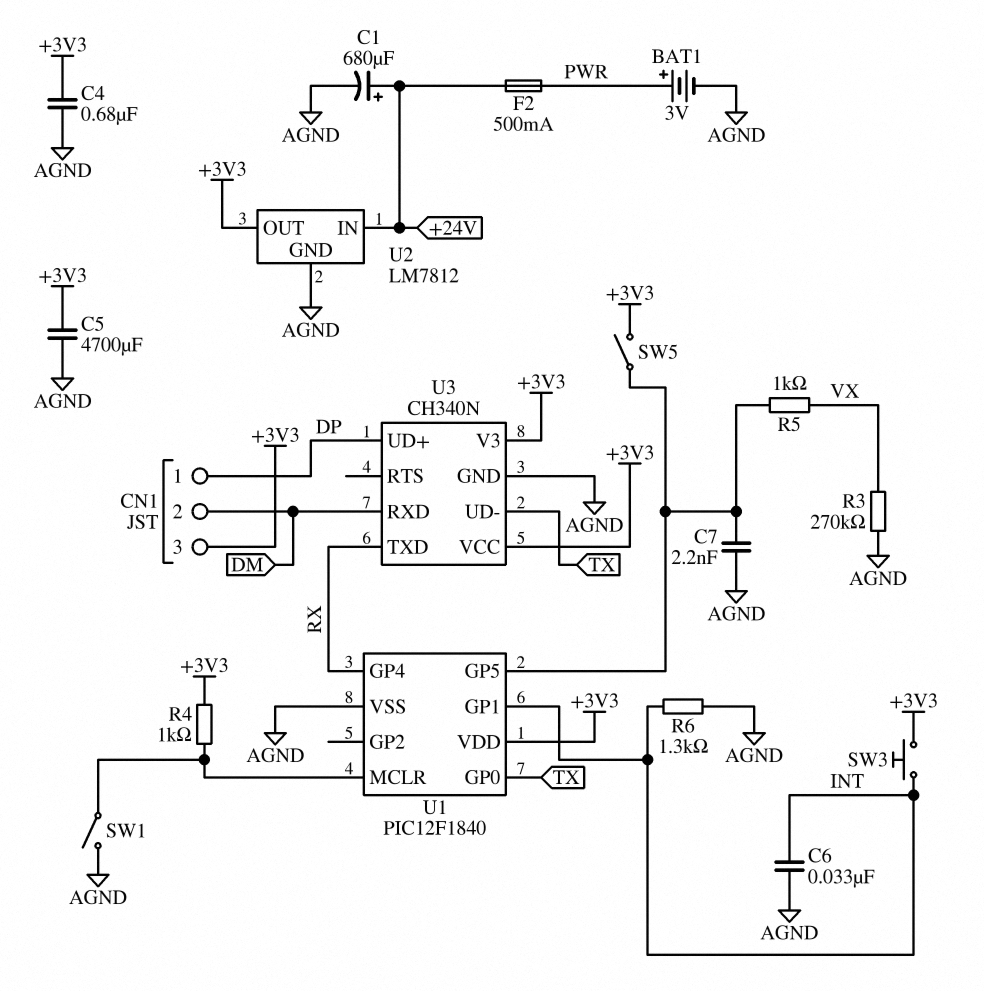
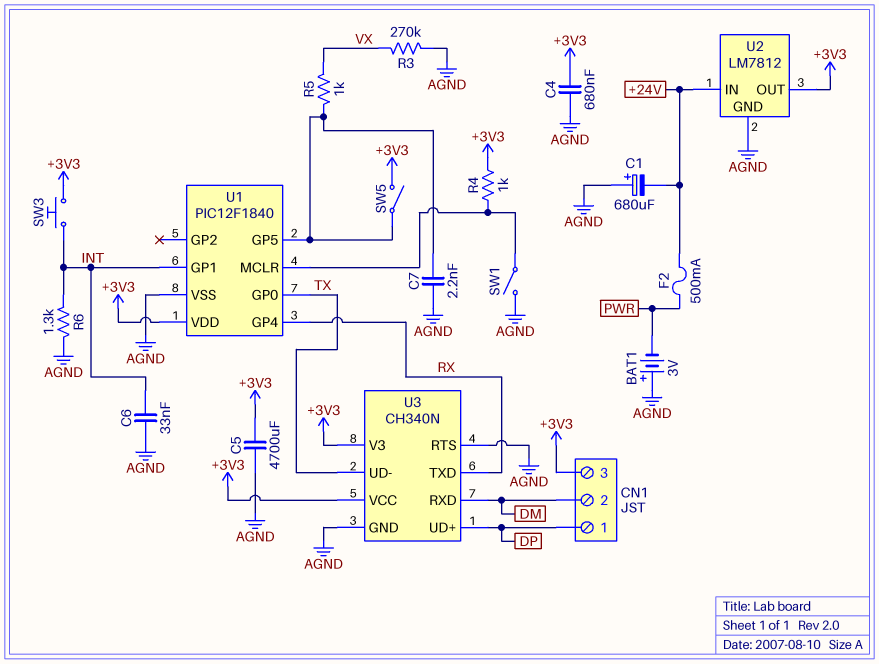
BAT1: 3V (plus PWR, minus AGND) -> 3V (plus AGND, minus PWR)
C1: 680uF (plus +24V, minus AGND) -> 680uF (plus AGND, minus +24V)
U3 pin RTS: none -> AGND

